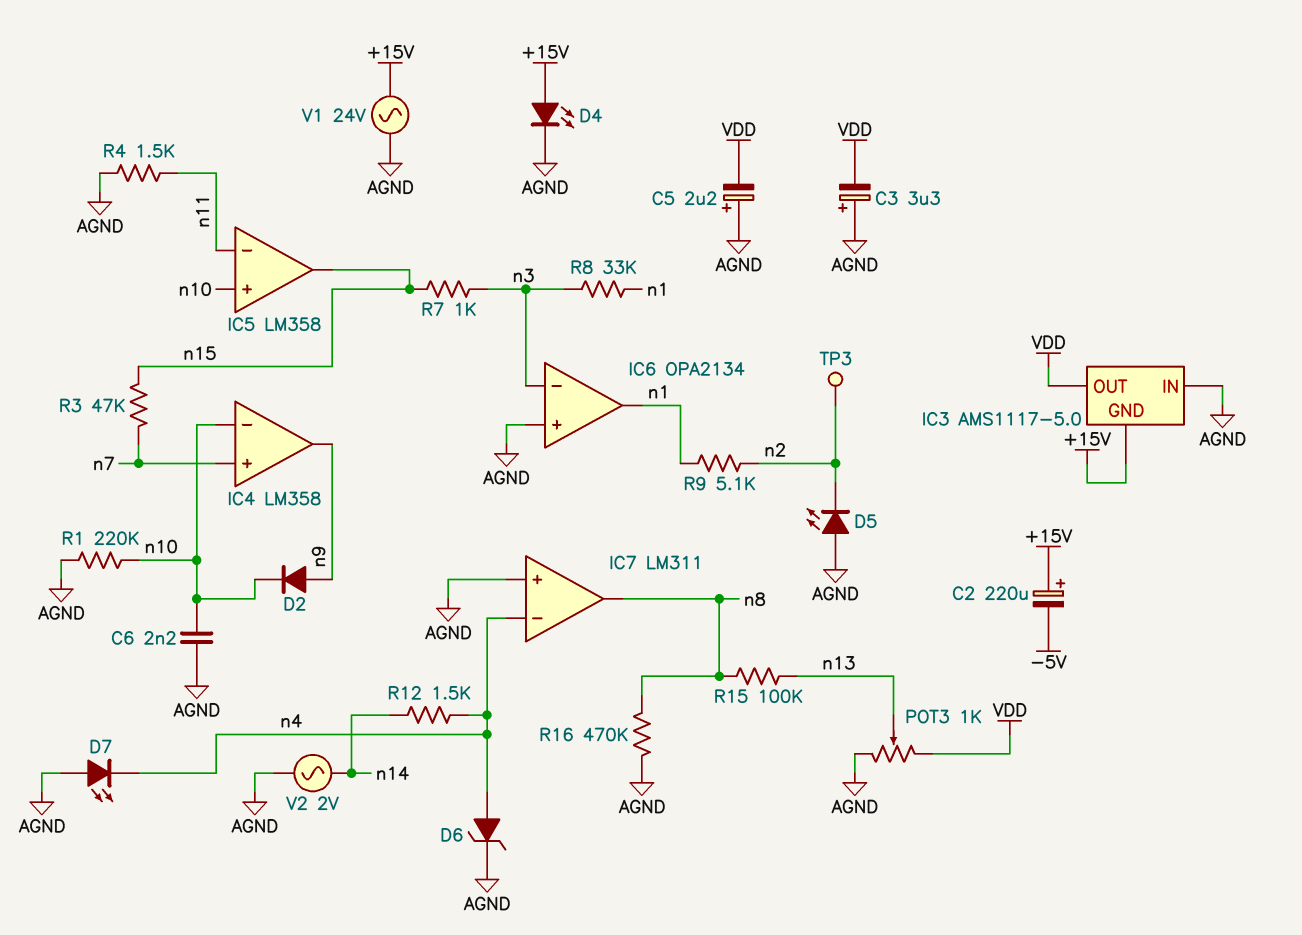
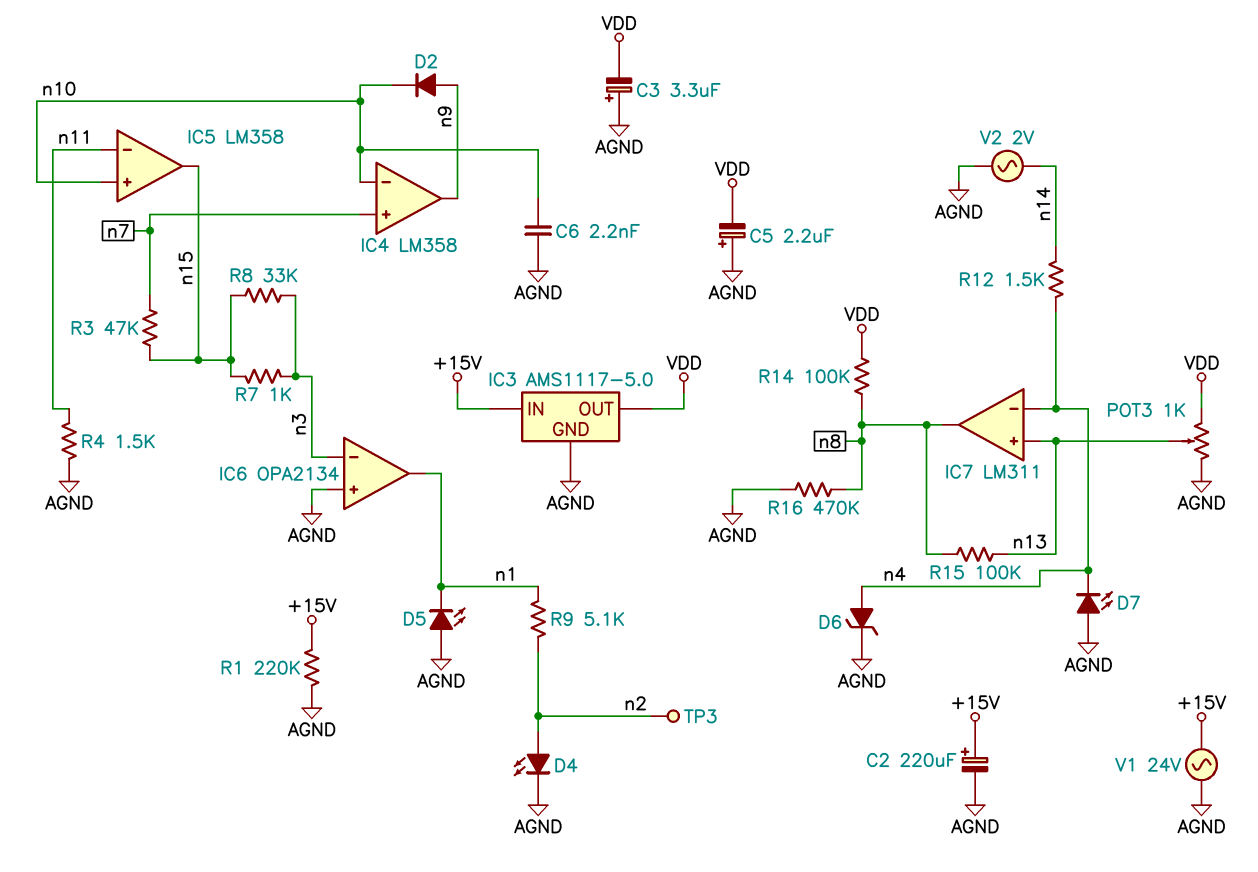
C2: 220uF (plus +15V, minus -5V) -> 220uF (plus +15V, minus AGND)
D4: LED (A +15V, K AGND) -> LED (A n2, K AGND)
D5: LED (A AGND, K n2) -> LED (A AGND, K n1)
IC3 pin GND: +15V -> AGND
IC3 pin IN: AGND -> +15V
IC7 pin in+: AGND -> n13
R1: 220k (AGND, n10) -> 220k (+15V, AGND)
R8: 33k (n1, n3) -> 33k (n3, n15)
R14: none -> 100k (VDD, n8)

